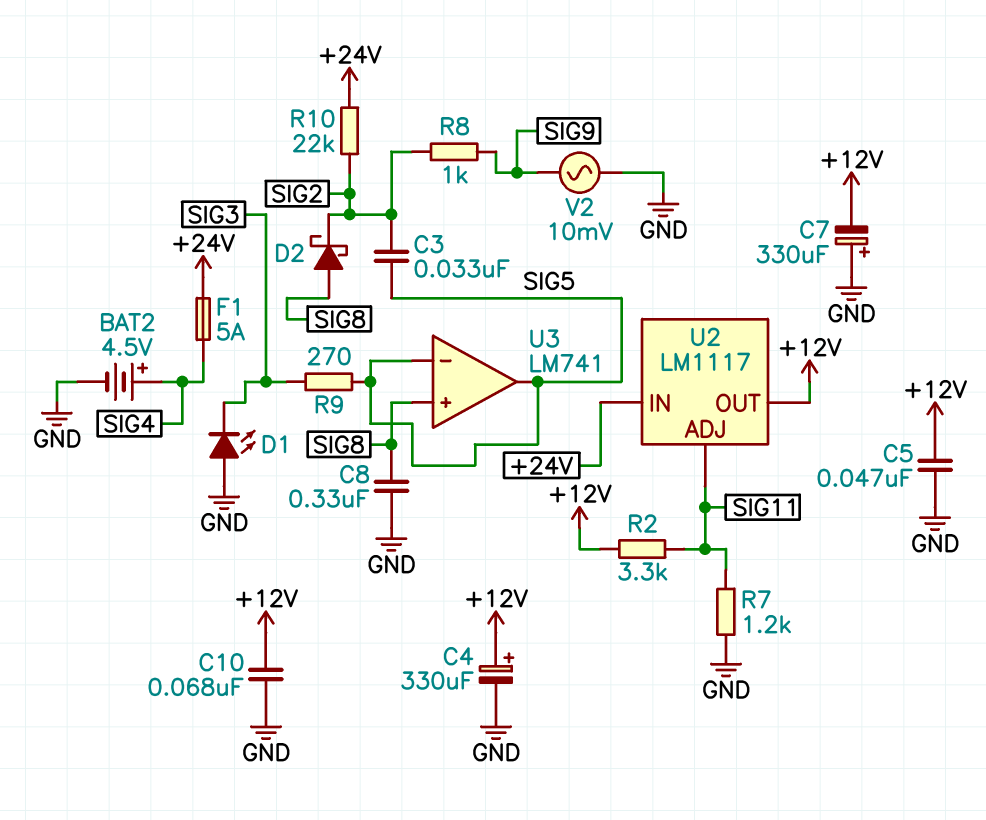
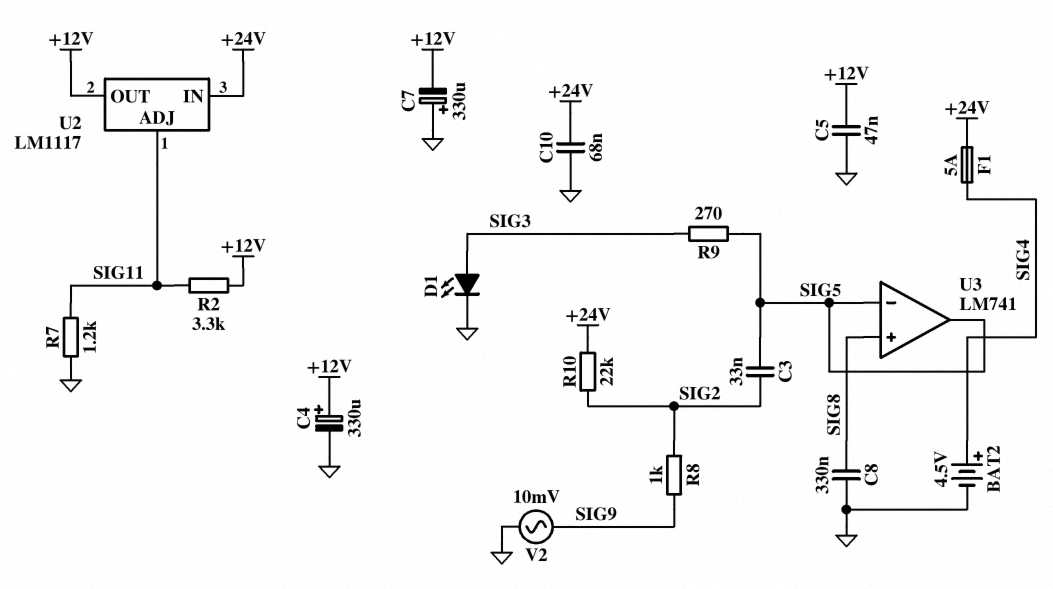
C10: 68nF (+12V, GND) -> 68nF (+24V, GND)
D1: LED (A GND, K SIG3) -> LED (A SIG3, K GND)
D2: schottky (A SIG8, K SIG2) -> none

